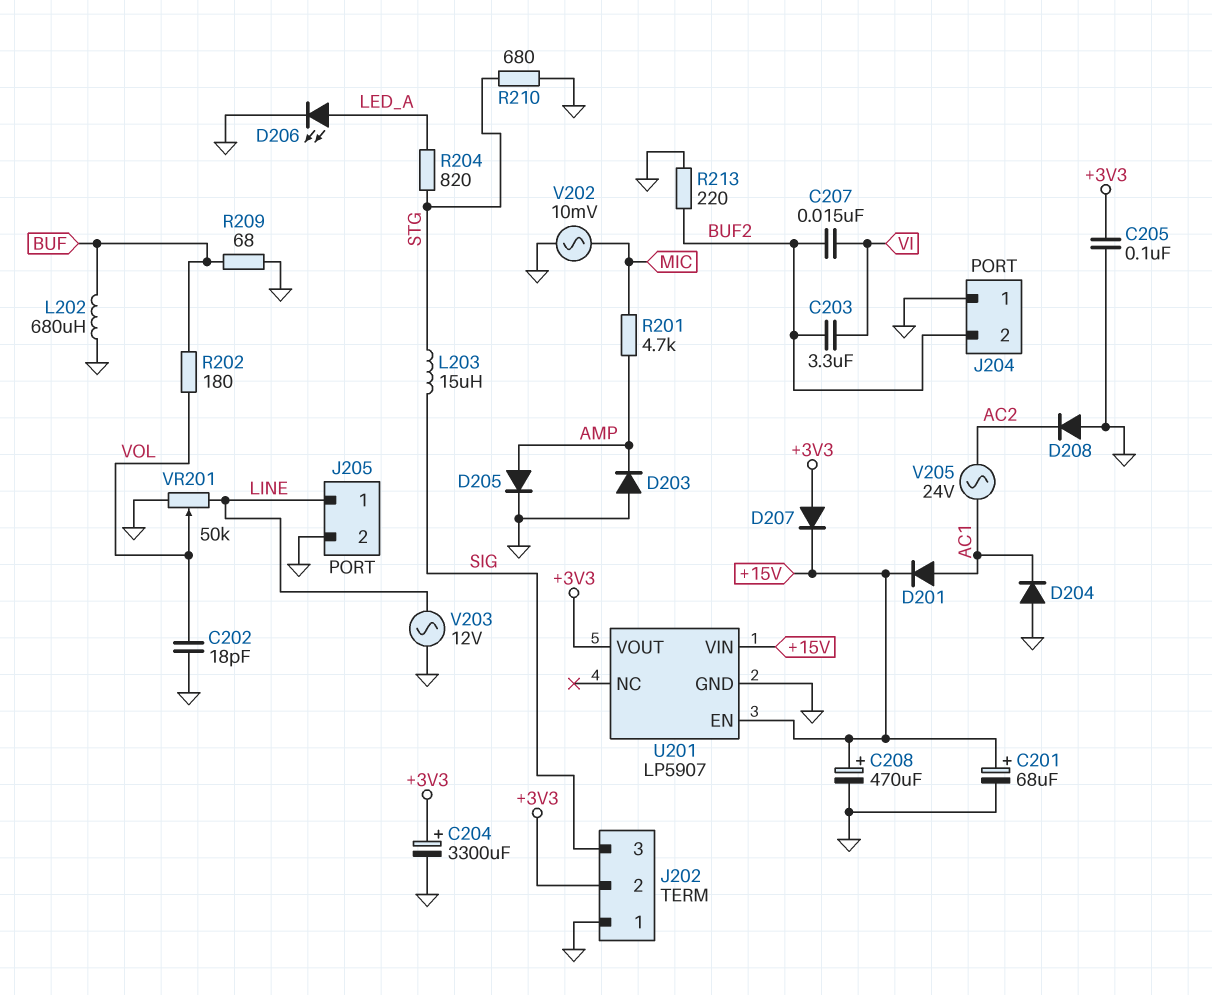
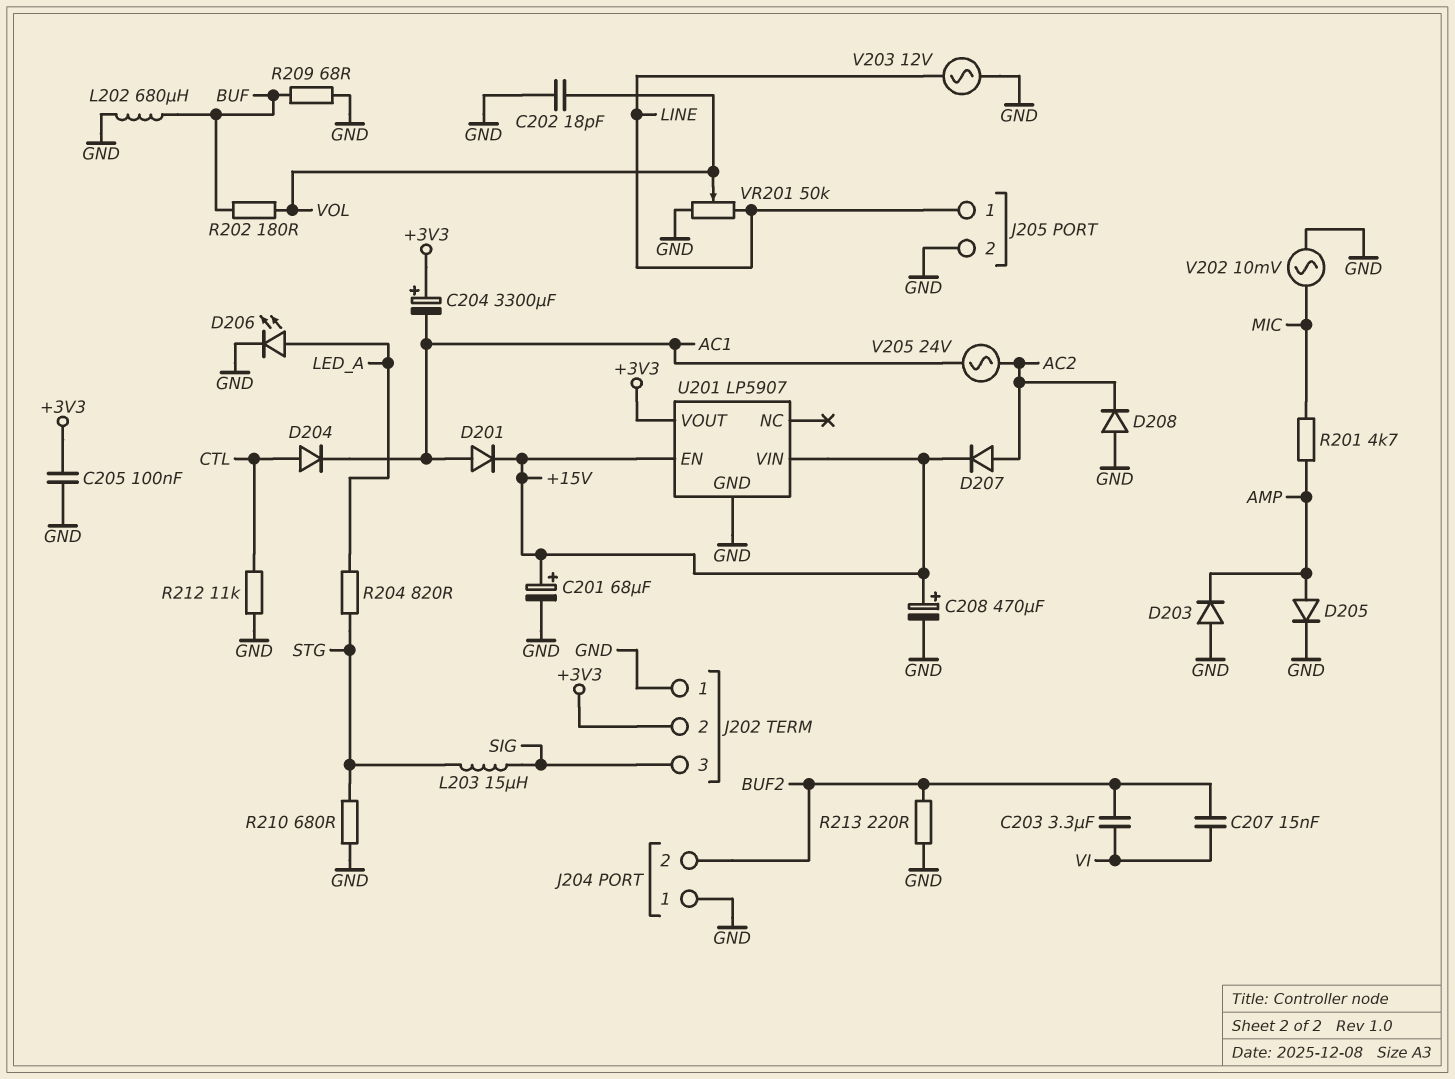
C204: 3300uF (plus +3V3, minus GND) -> 3300uF (plus +3V3, minus AC1)
D204: diode (A GND, K AC1) -> diode (A CTL, K AC1)
D207: diode (A +3V3, K +15V) -> diode (A AC2, K +15V)
R212: none -> 11k (CTL, GND)

